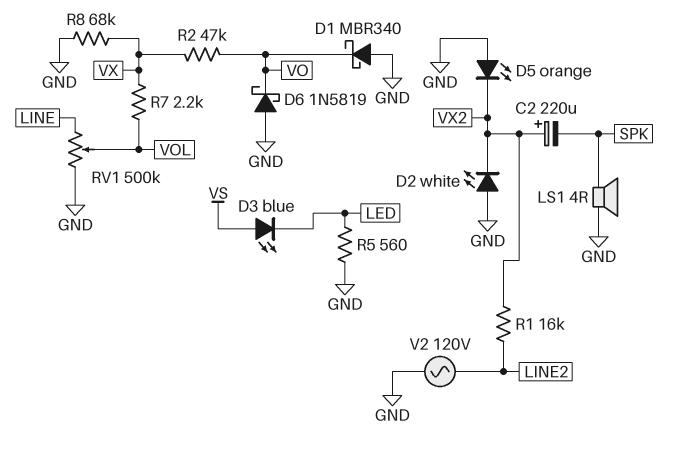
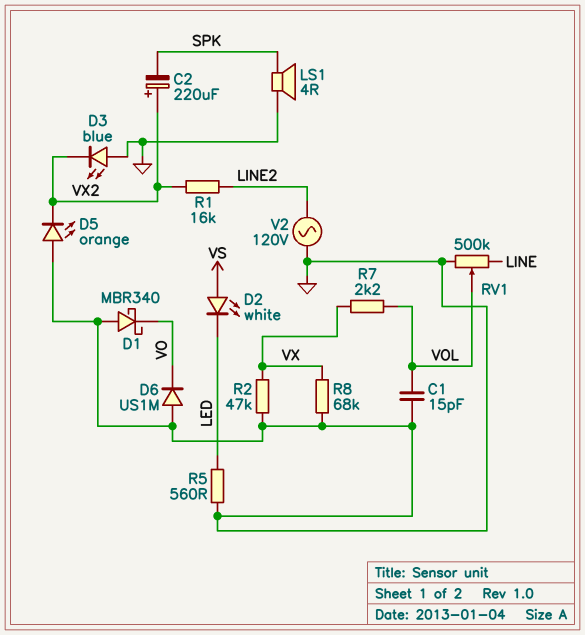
C1: none -> 15pF (GND, VOL)
D2: LED white (A GND, K VX2) -> LED white (A VS, K LED)
D3: LED blue (A VS, K LED) -> LED blue (A GND, K VX2)
D6: schottky 1N5819 (A GND, K VO) -> diode US1M (A GND, K VO)
R2: 47k (VO, VX) -> 47k (GND, VX)

